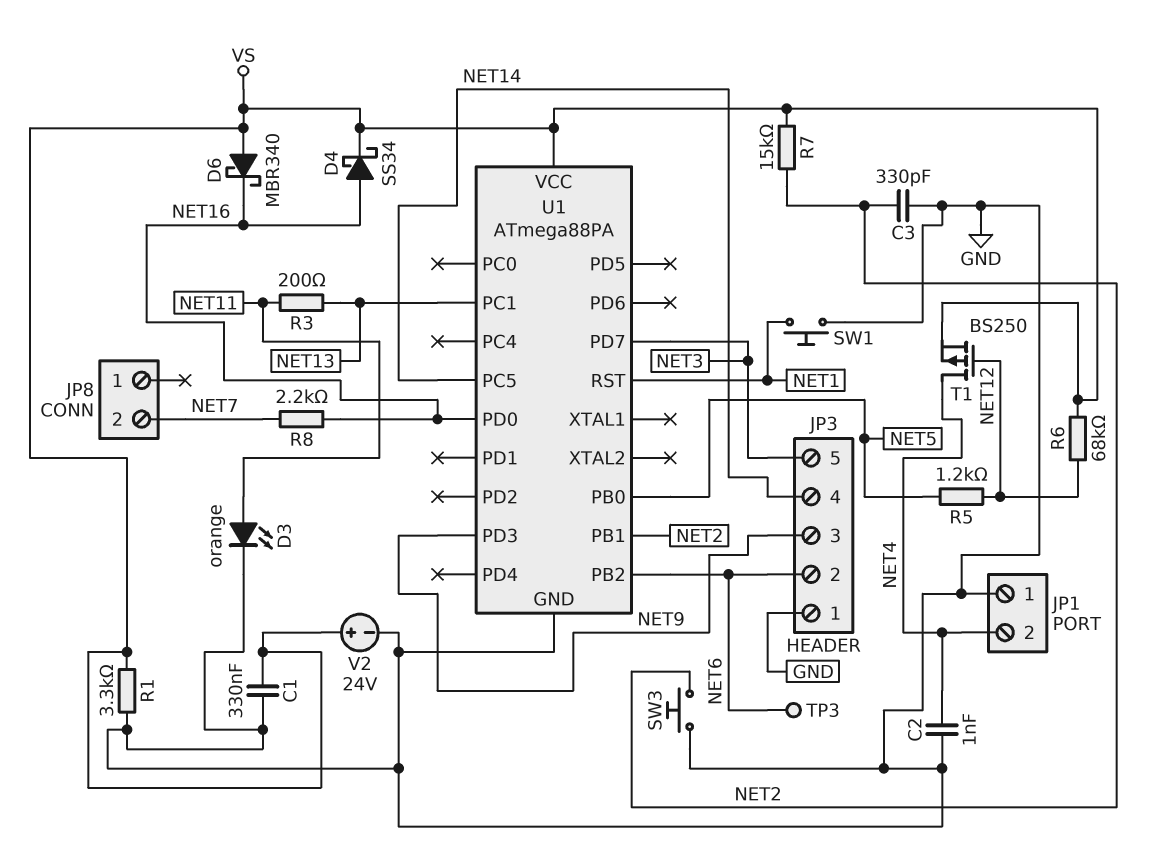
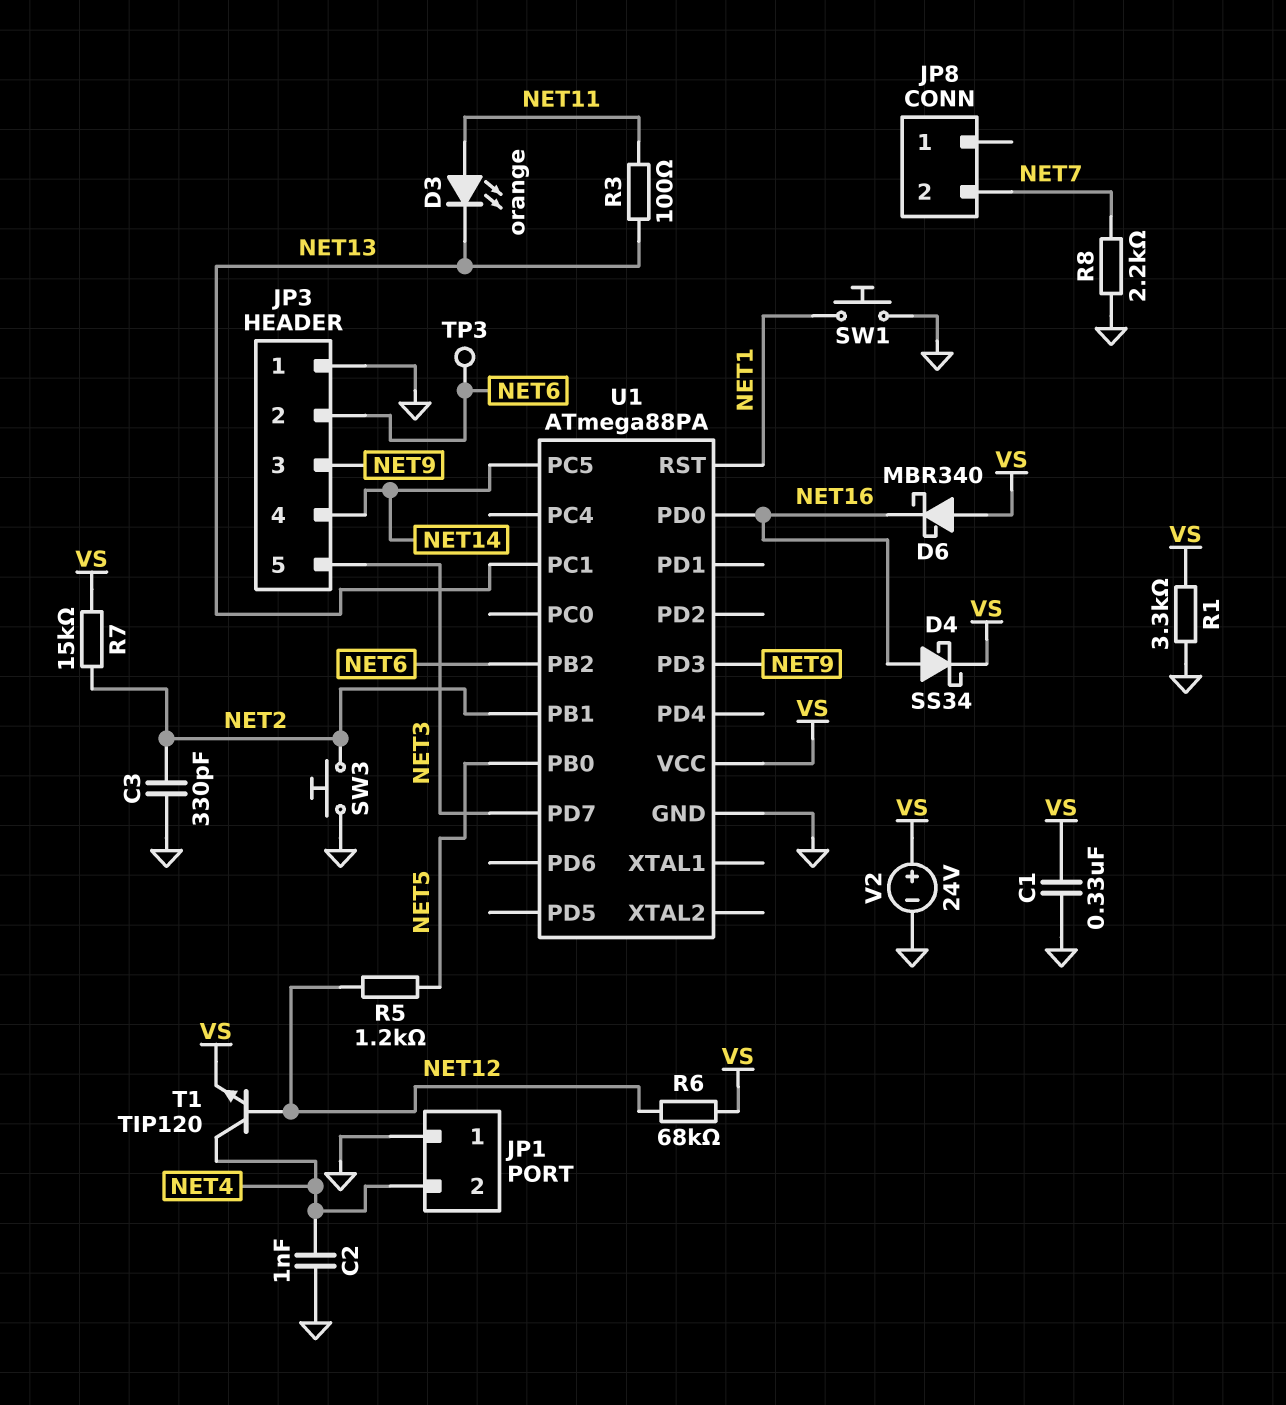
D3: LED orange (A NET11, K GND) -> LED orange (A NET11, K NET13)
R3: 200 (NET11, NET13) -> 100 (NET11, NET13)
R8: 2.2k (NET7, NET16) -> 2.2k (GND, NET7)
T1: PMOS BS250 (G NET12, D NET4, S VS) -> NPN TIP120 (B NET12, C NET4, E VS)

